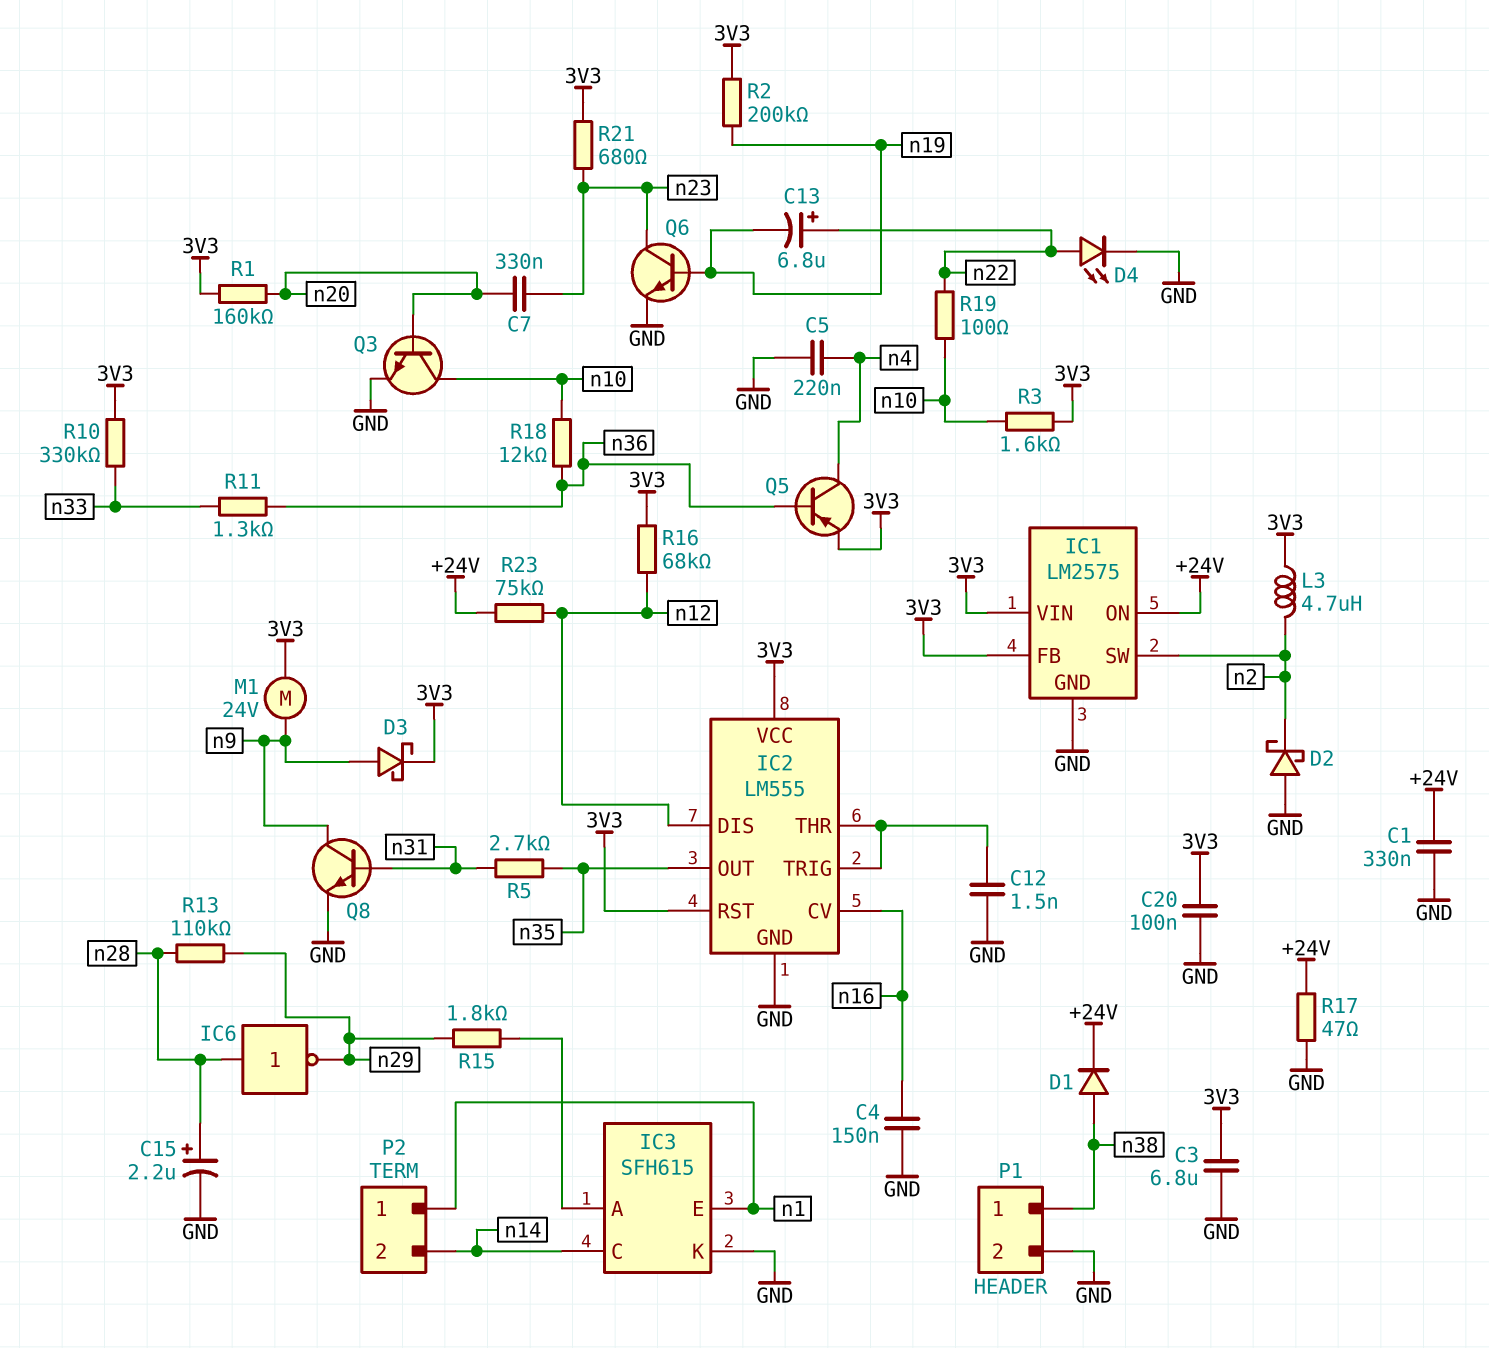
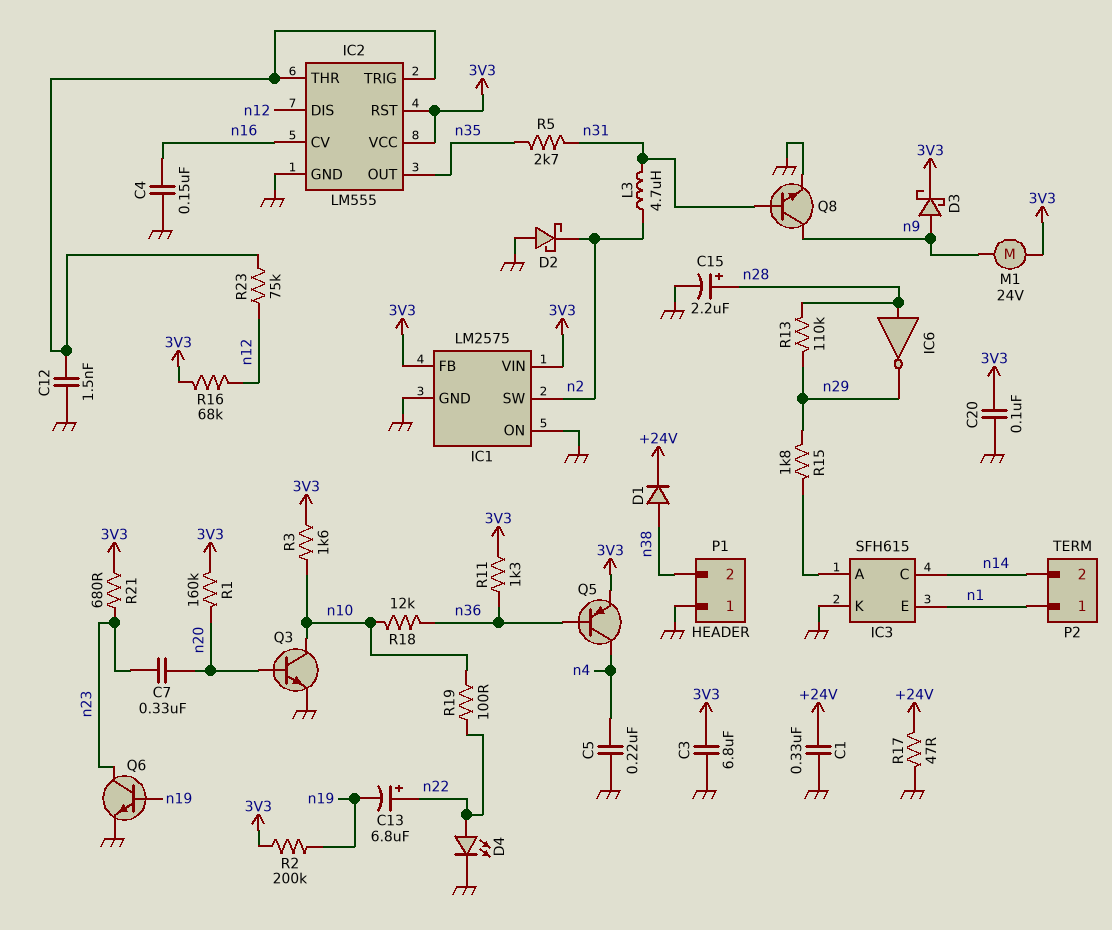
IC1 pin ON: +24V -> GND
L3: 4.7uH (3V3, n2) -> 4.7uH (n2, n31)
P1 pin 1: n38 -> GND
P1 pin 2: GND -> n38
R10: 330k (3V3, n33) -> none
R11: 1.3k (n33, n36) -> 1.3k (3V3, n36)
R23: 75k (+24V, n12) -> 75k (IC2/THR, n12)

